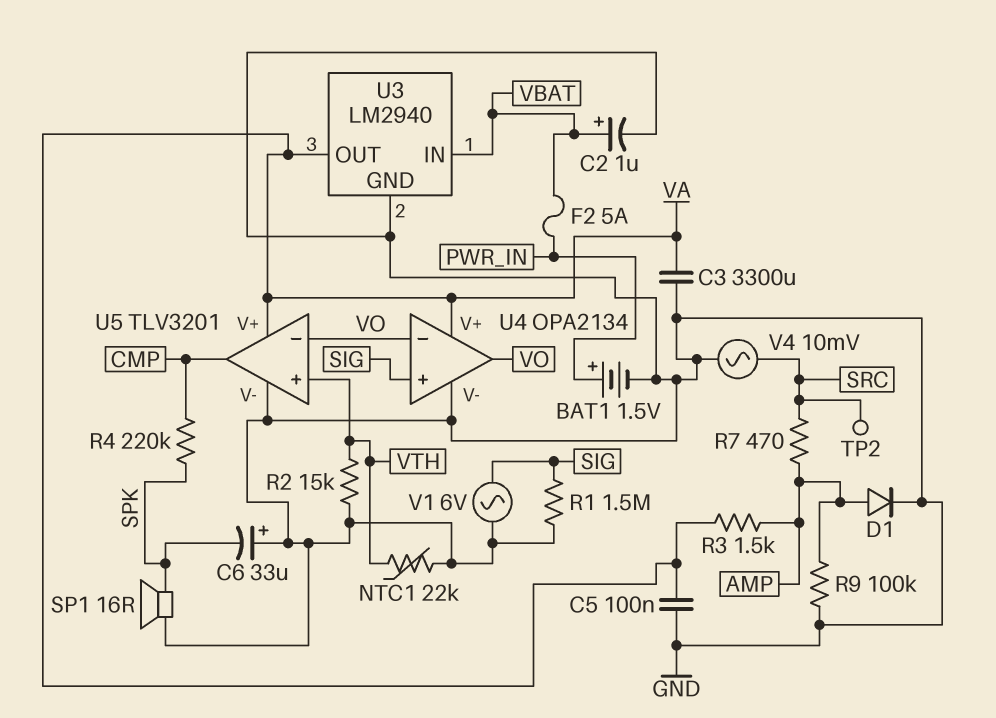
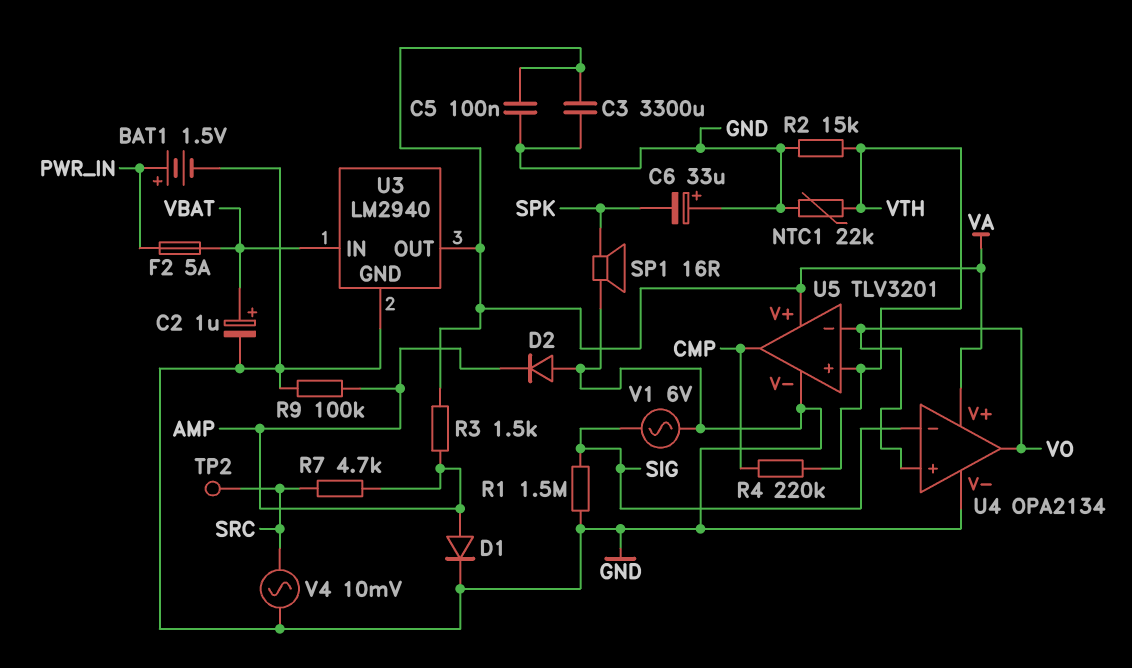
D2: none -> diode (A GND, K AMP)
R4: 220k (CMP, SPK) -> 220k (CMP, VTH)
R7: 470 (AMP, SRC) -> 4.7k (AMP, SRC)
U4 pin in+: SIG -> VO
U4 pin in-: VO -> SIG

